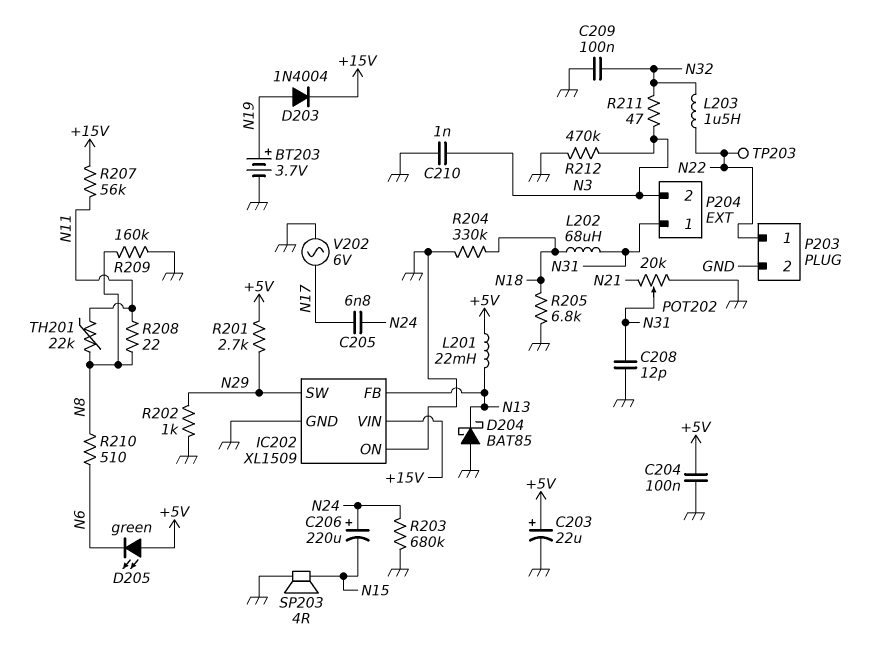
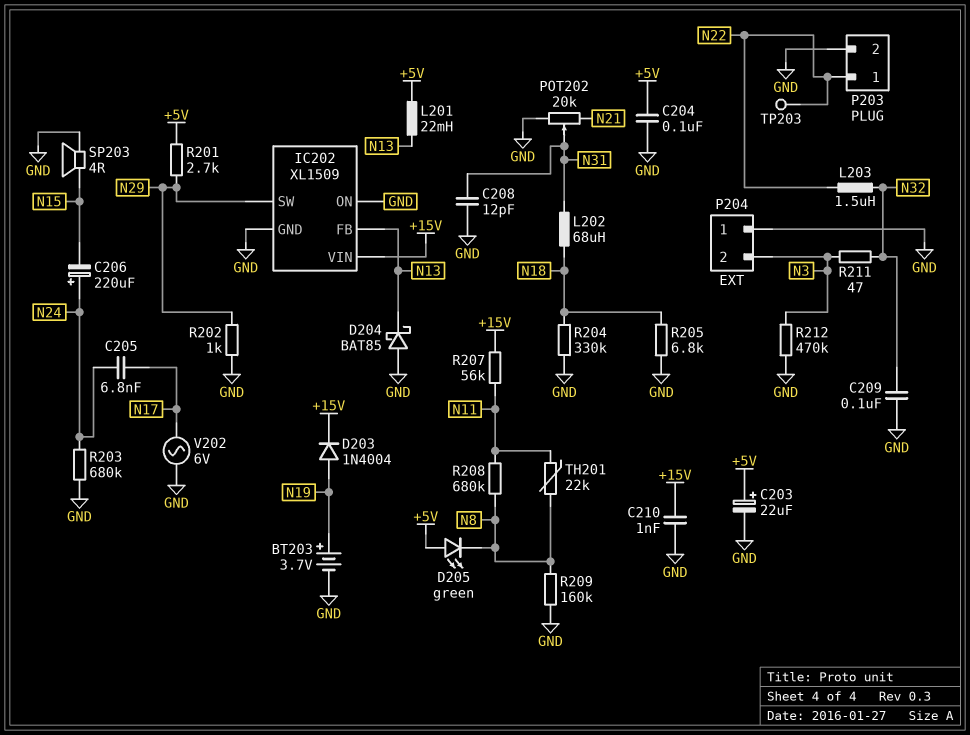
C210: 1nF (GND, N3) -> 1nF (+15V, GND)
D205: LED green (A +5V, K N6) -> LED green (A +5V, K N8)
P204 pin 1: N31 -> GND
R208: 22 (N8, N11) -> 680k (N8, N11)
R210: 510 (N6, N8) -> none

